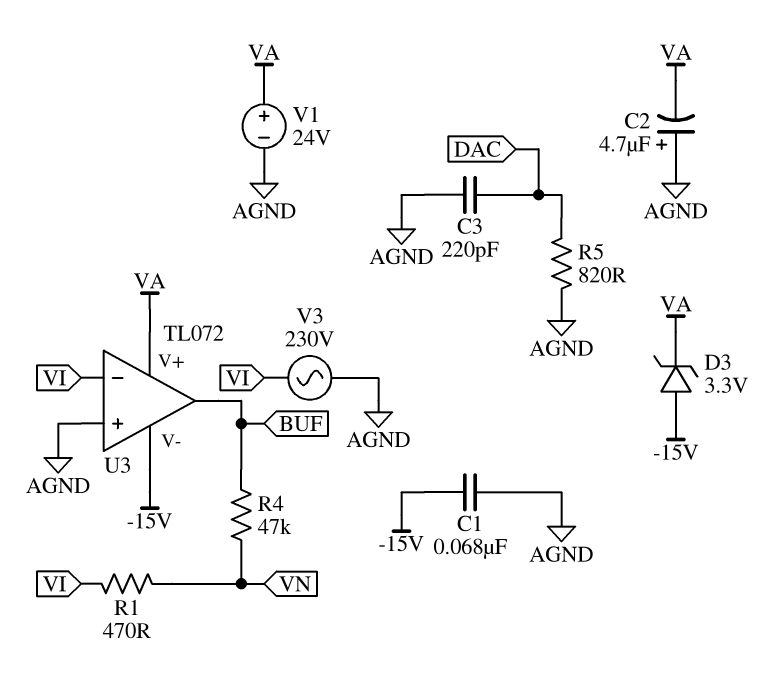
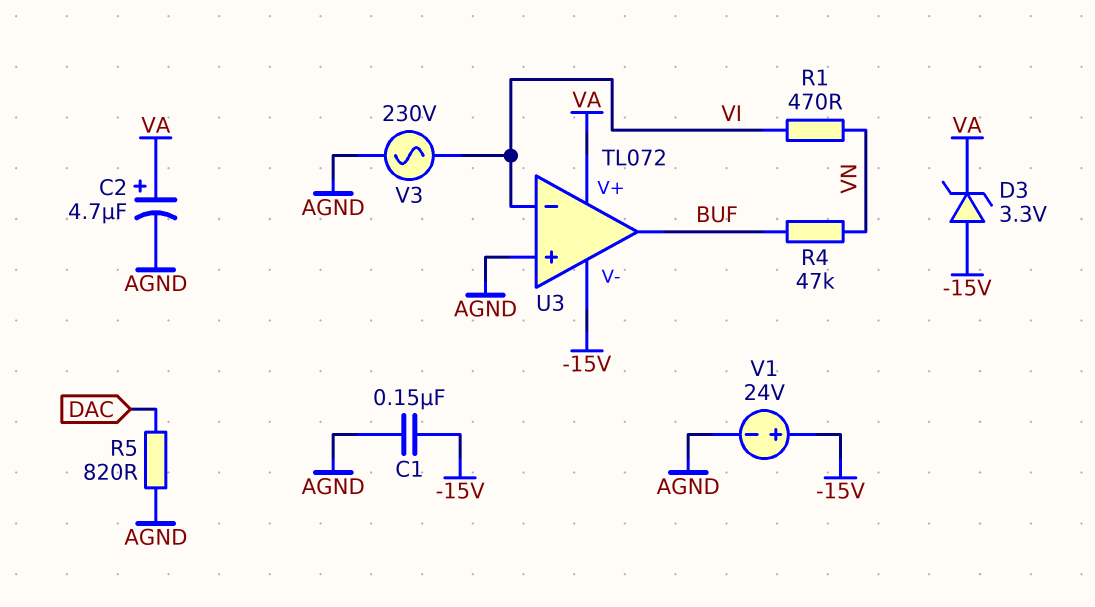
C1: 68nF (-15V, AGND) -> 150nF (-15V, AGND)
C2: 4.7uF (plus AGND, minus VA) -> 4.7uF (plus VA, minus AGND)
C3: 220pF (AGND, DAC) -> none
V1: 24V (plus VA, minus AGND) -> 24V (plus -15V, minus AGND)

